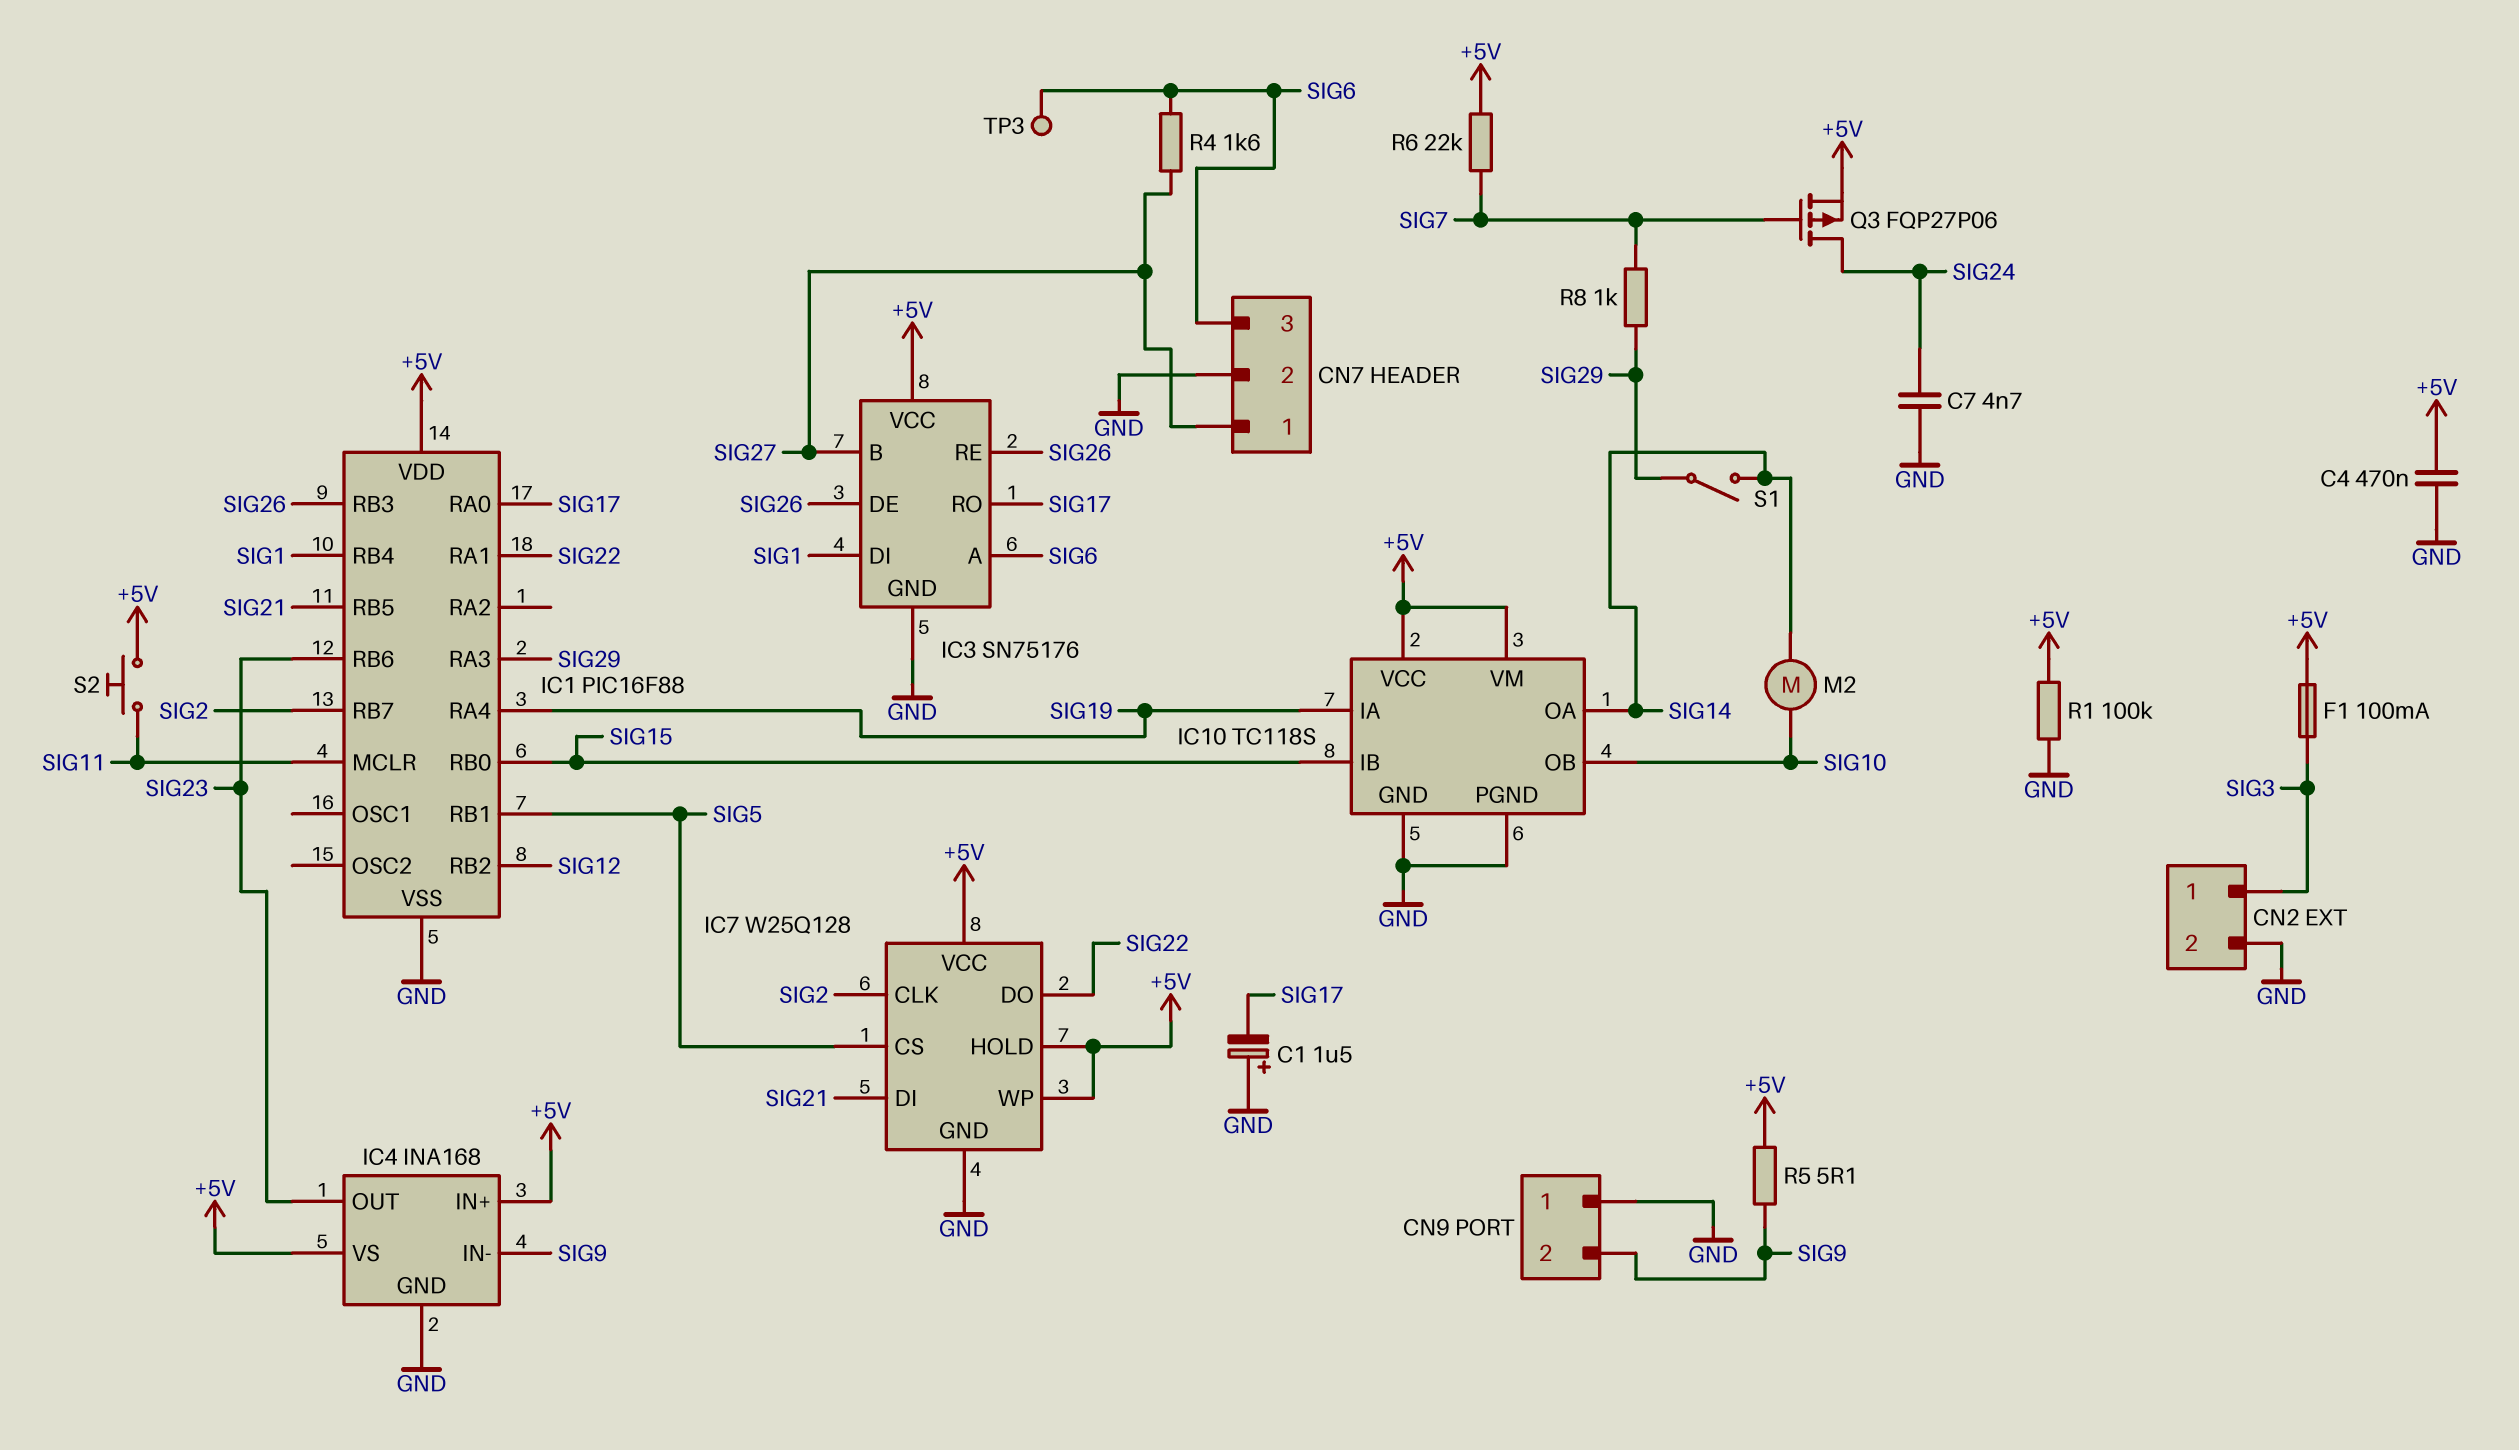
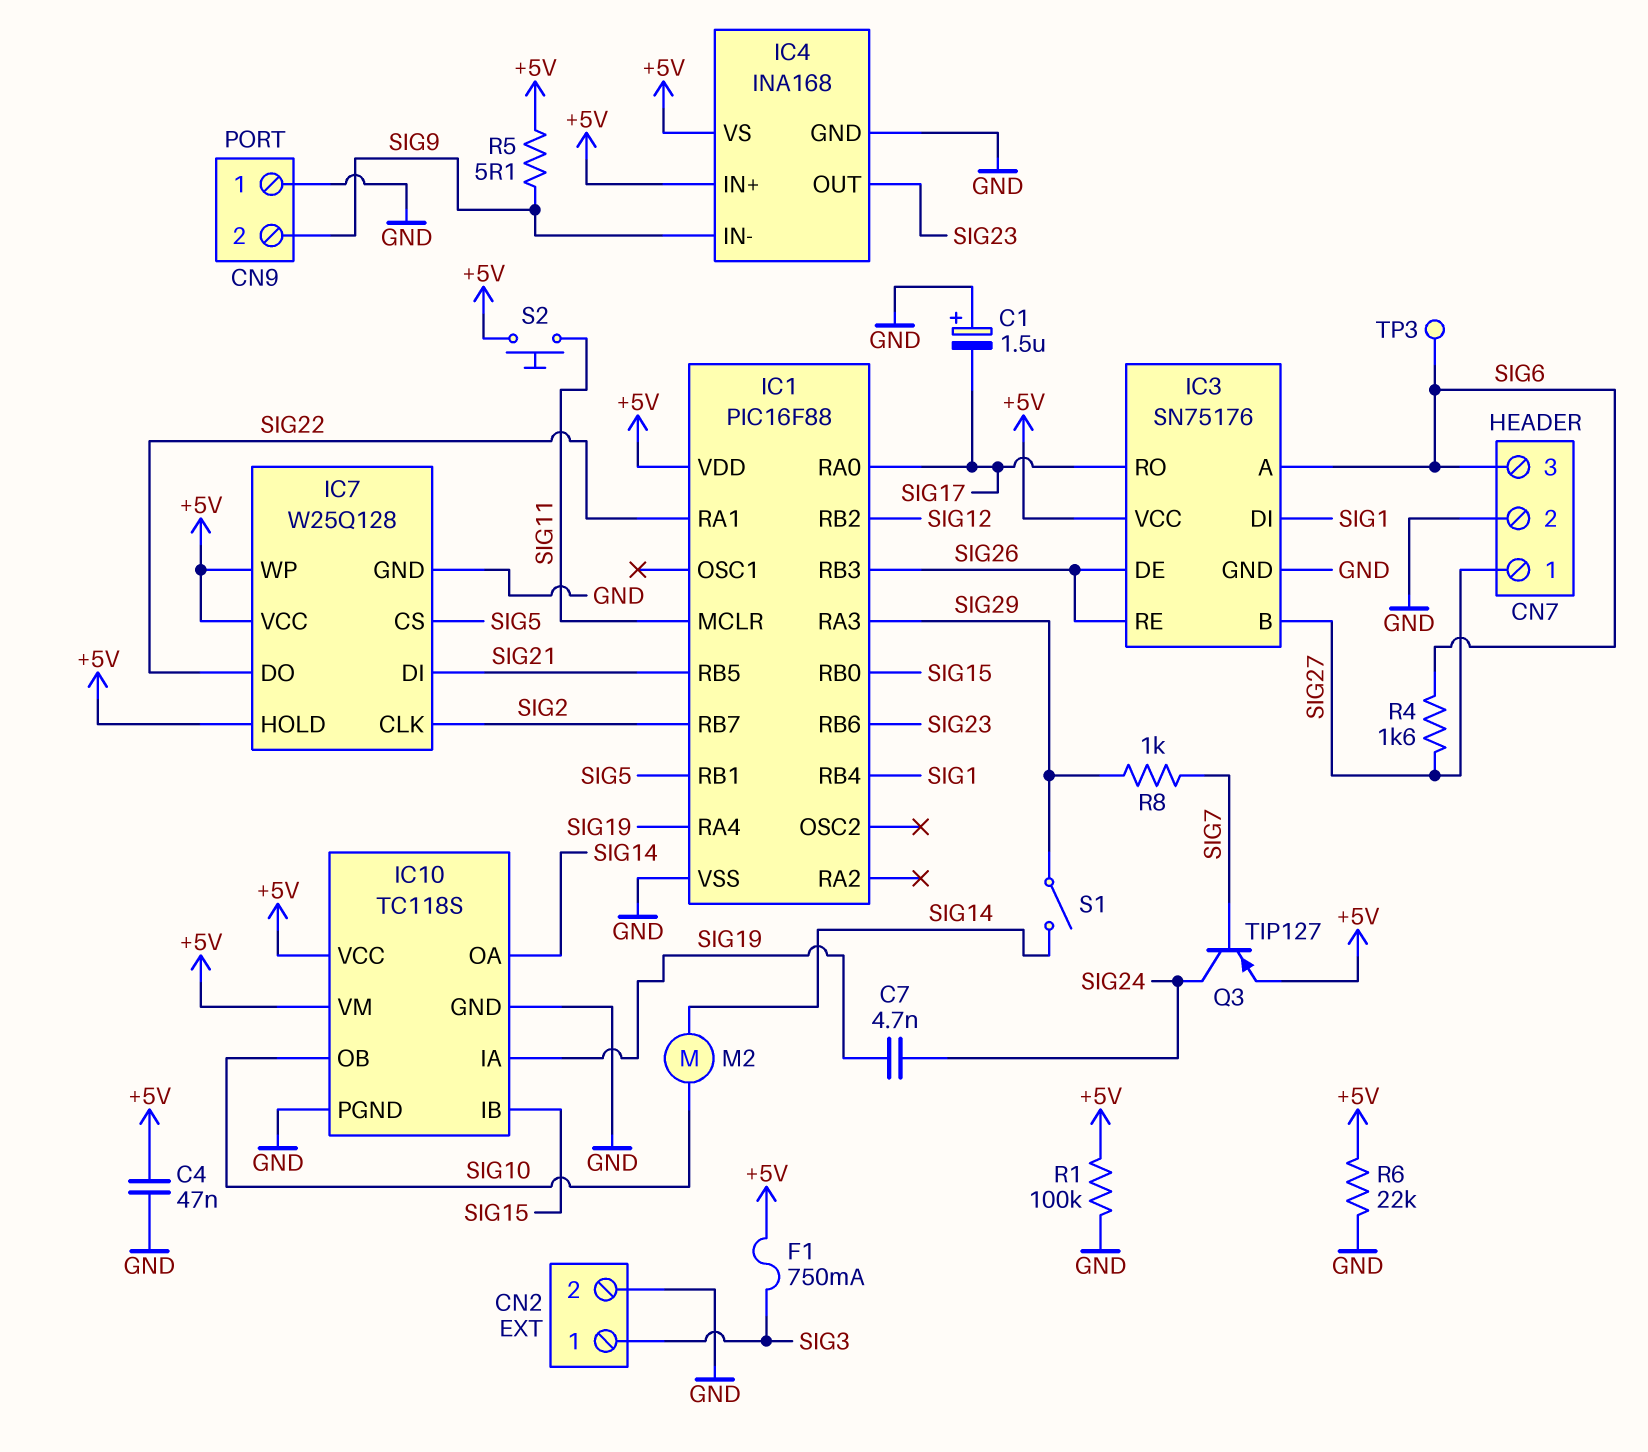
C4: 470nF (+5V, GND) -> 47nF (+5V, GND)
C7: 4.7nF (GND, SIG24) -> 4.7nF (SIG19, SIG24)
F1: 100mA (+5V, SIG3) -> 750mA (+5V, SIG3)
Q3: PMOS FQP27P06 (G SIG7, D SIG24, S +5V) -> PNP TIP127 (B SIG7, C SIG24, E +5V)
R6: 22k (+5V, SIG7) -> 22k (+5V, GND)

